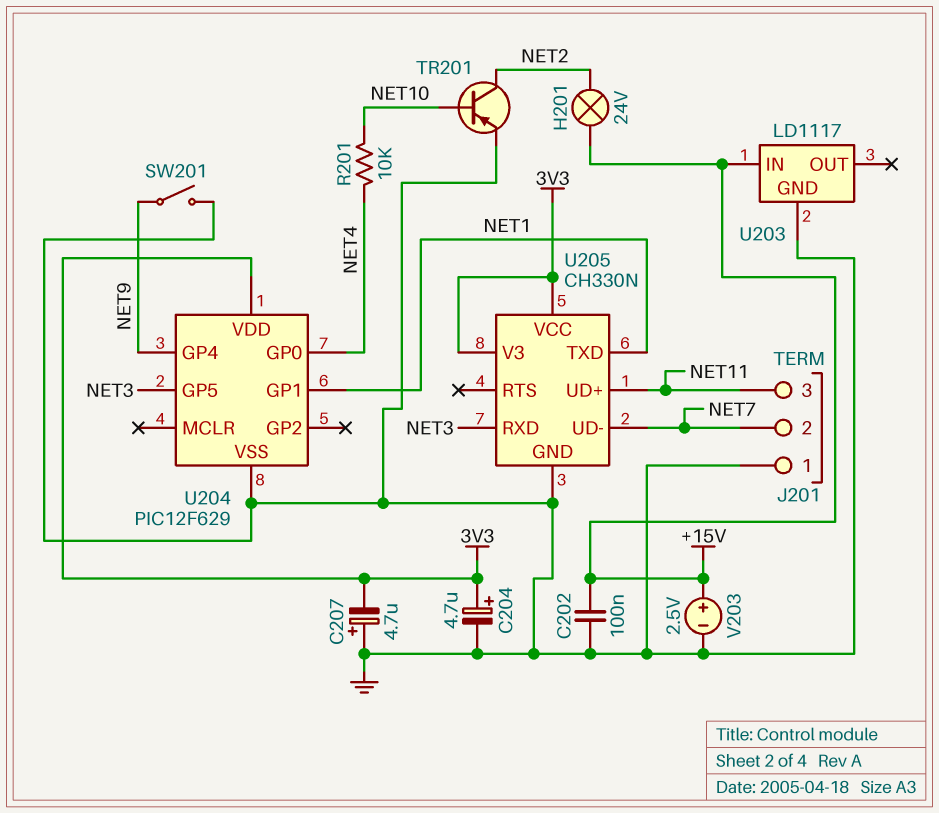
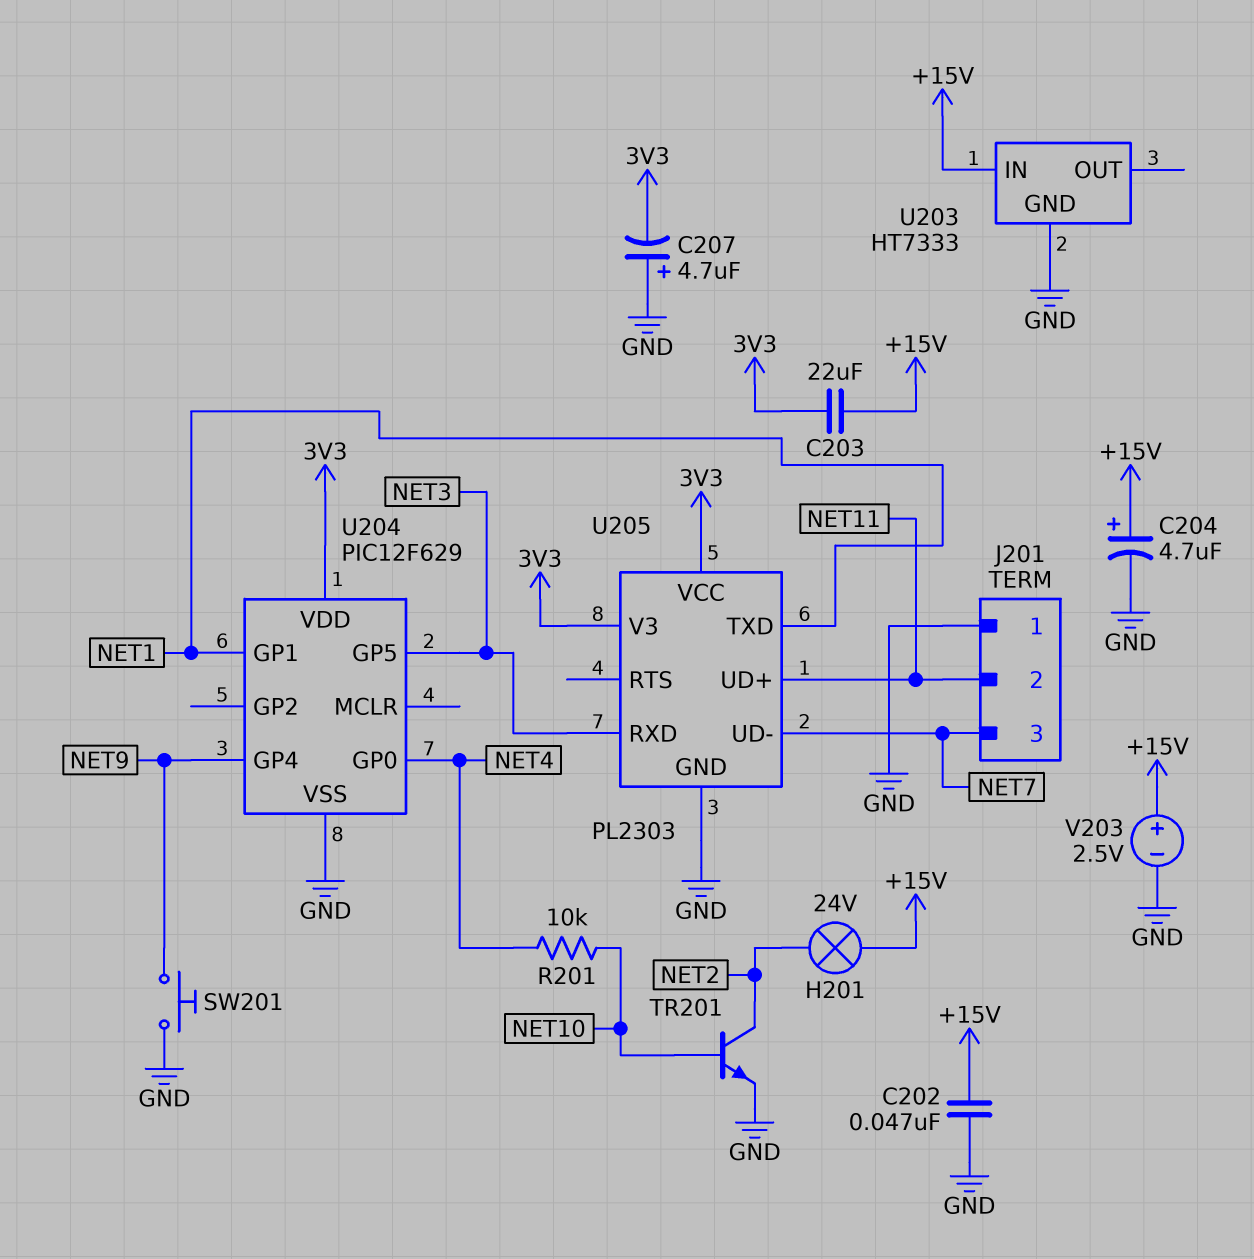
C202: 100nF (+15V, GND) -> 47nF (+15V, GND)
C203: none -> 22uF (+15V, 3V3)
C204: 4.7uF (plus 3V3, minus GND) -> 4.7uF (plus +15V, minus GND)
J201 pin 2: NET7 -> NET11
J201 pin 3: NET11 -> NET7
SW201: switch (GND, NET9) -> button (GND, NET9)
TR201: PNP (B NET10, C NET2, E GND) -> NPN (B NET10, C NET2, E GND)
U203: LD1117 -> HT7333
U205: CH330N -> PL2303

